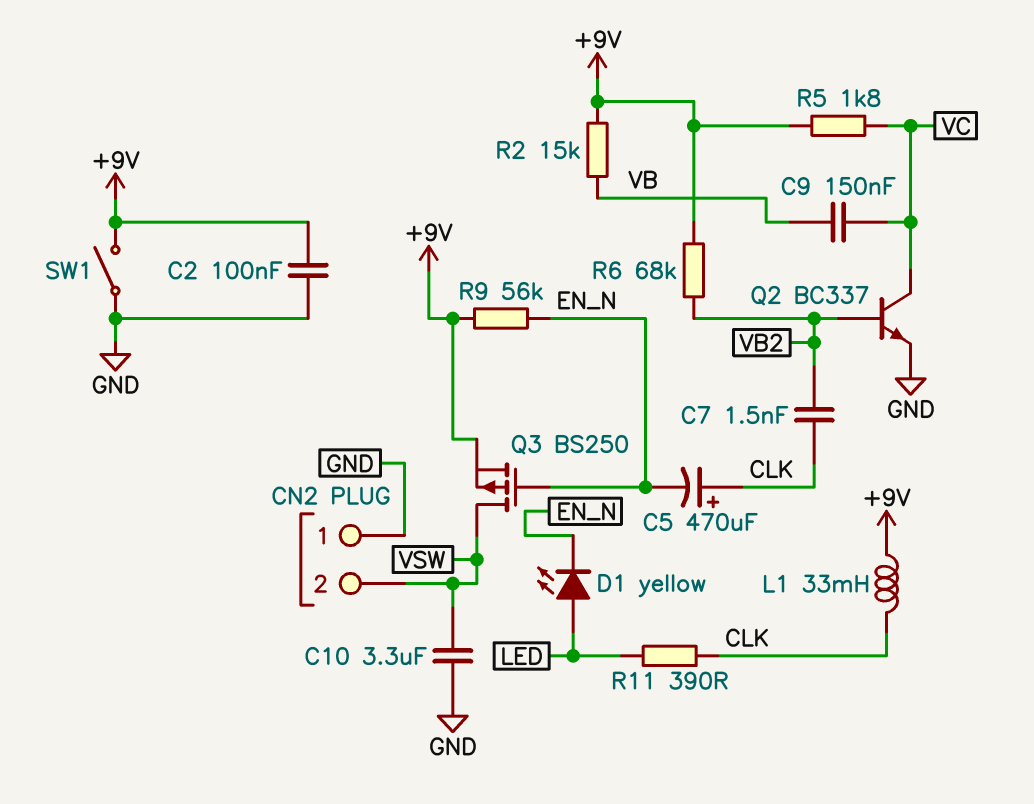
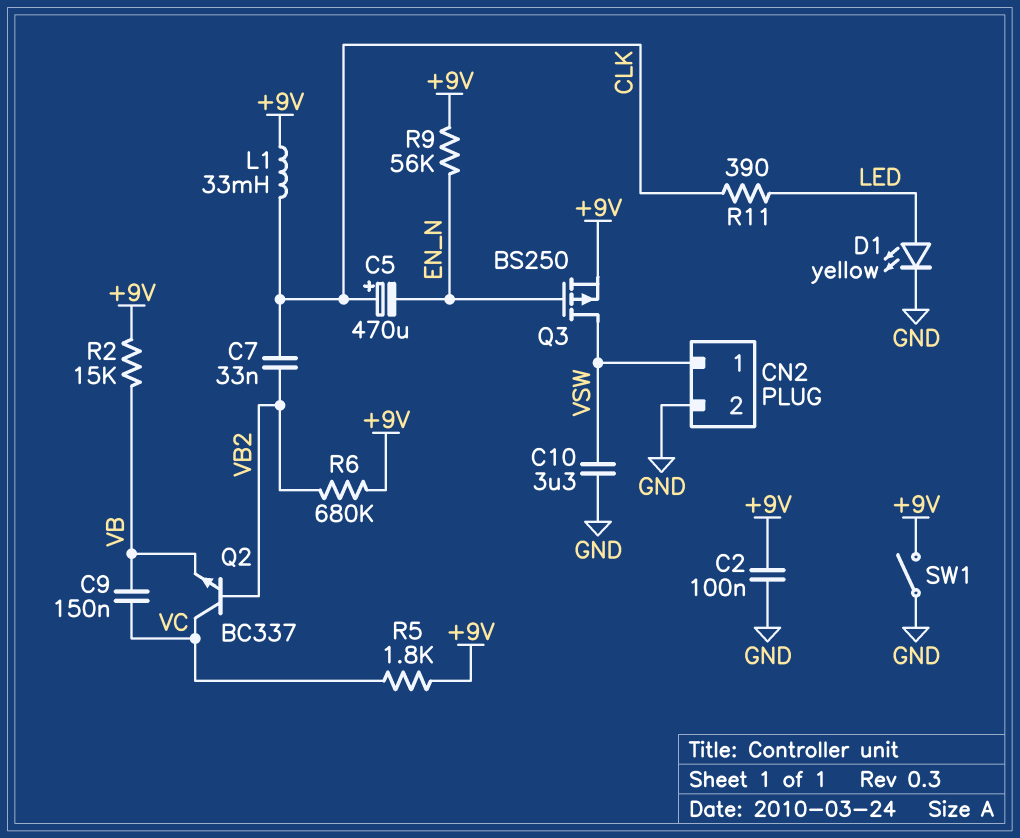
C7: 1.5nF (CLK, VB2) -> 33nF (CLK, VB2)
CN2 pin 1: GND -> VSW
CN2 pin 2: VSW -> GND
D1: LED yellow (A LED, K EN_N) -> LED yellow (A LED, K GND)
Q2: NPN BC337 (B VB2, C VC, E GND) -> NPN BC337 (B VB2, C VC, E VB)
R6: 68k (+9V, VB2) -> 680k (+9V, VB2)

